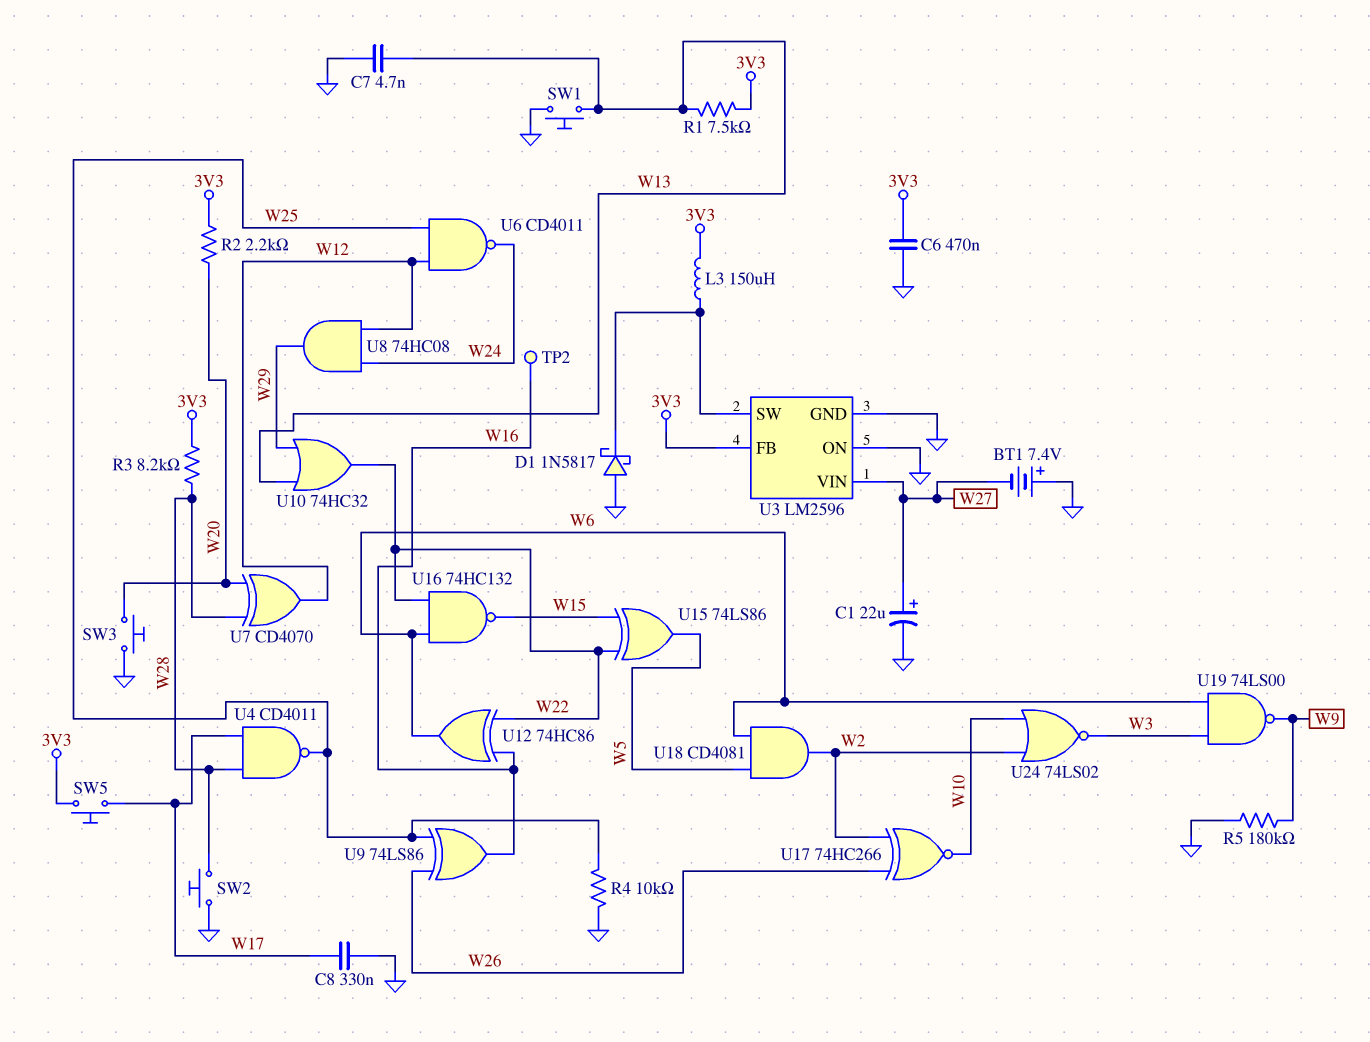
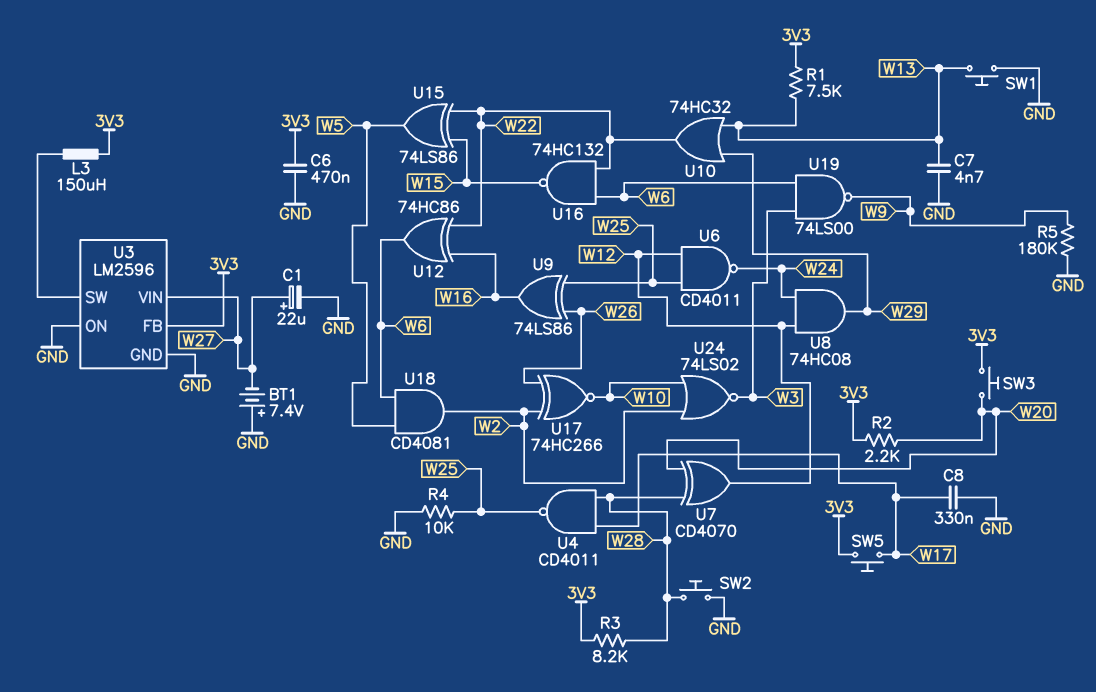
D1: schottky 1N5817 (A GND, K U3/SW) -> none
SW3: button (GND, W20) -> button (3V3, W20)
TP2: test point (W16) -> none

